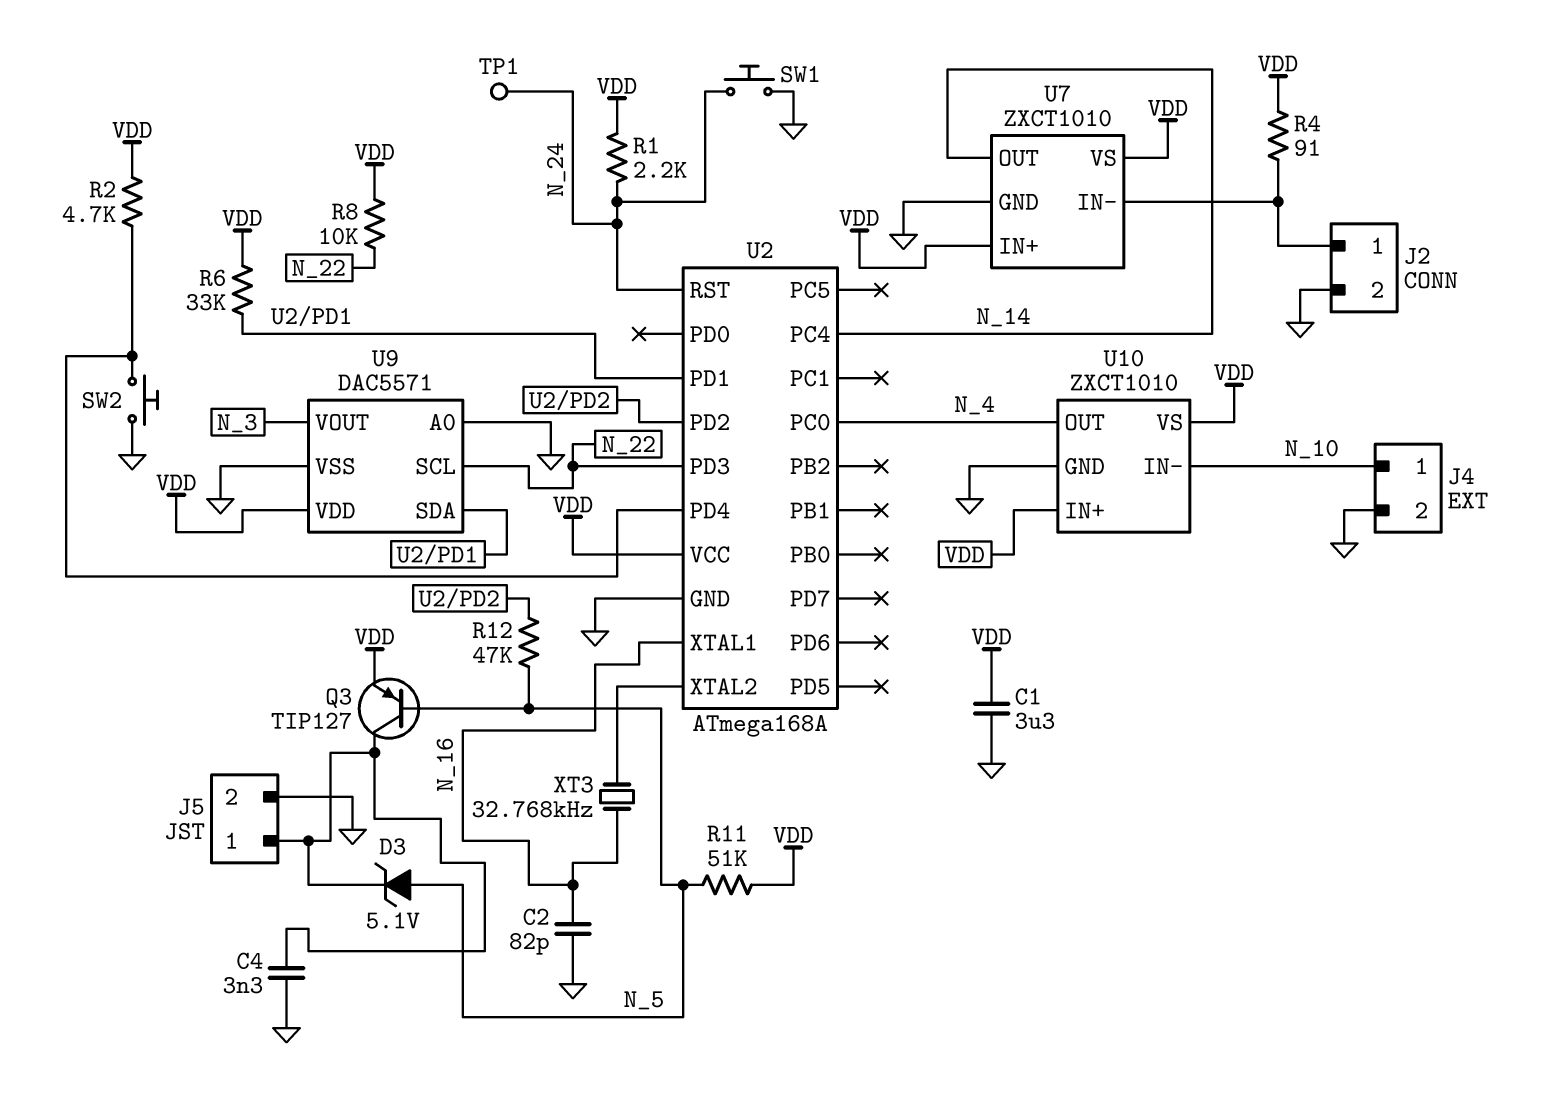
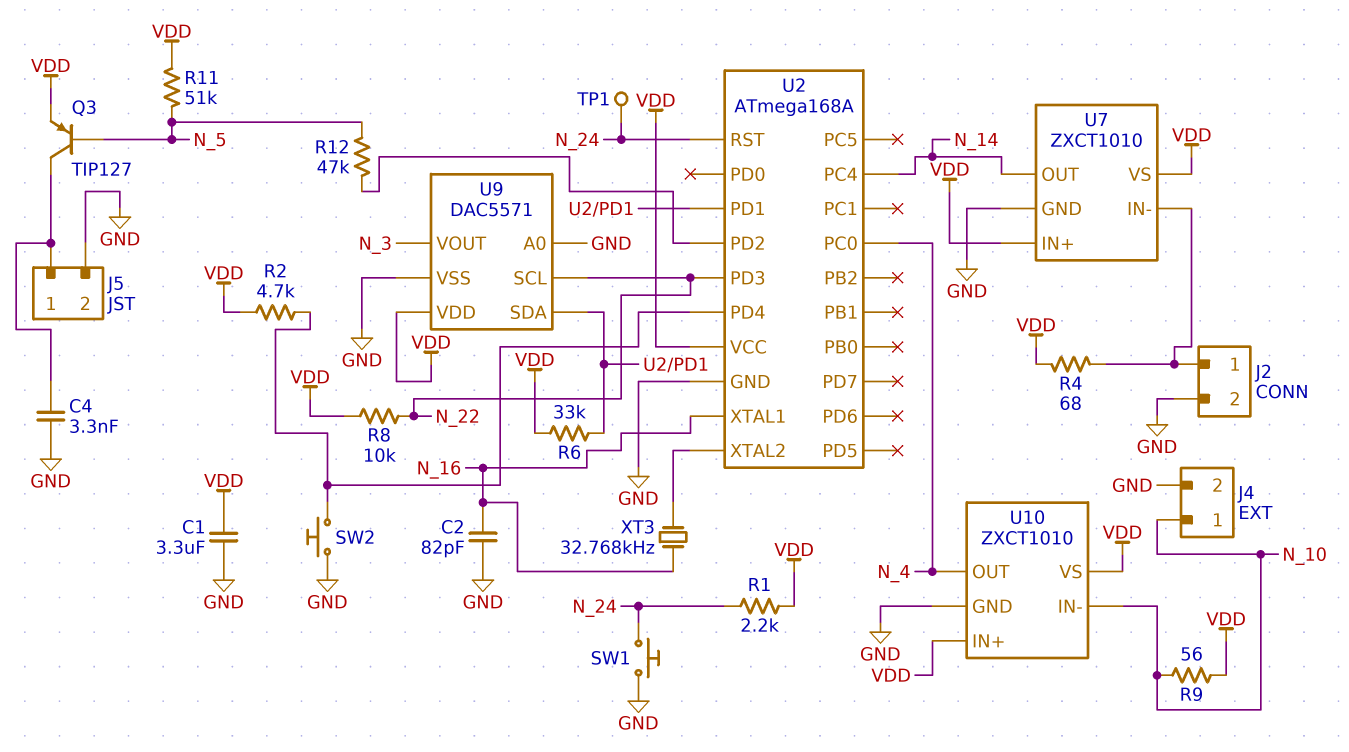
D3: zener 5.1V (A N_5, K J5/1) -> none
R4: 91 (J2/1, VDD) -> 68 (J2/1, VDD)
R9: none -> 56 (N_10, VDD)

